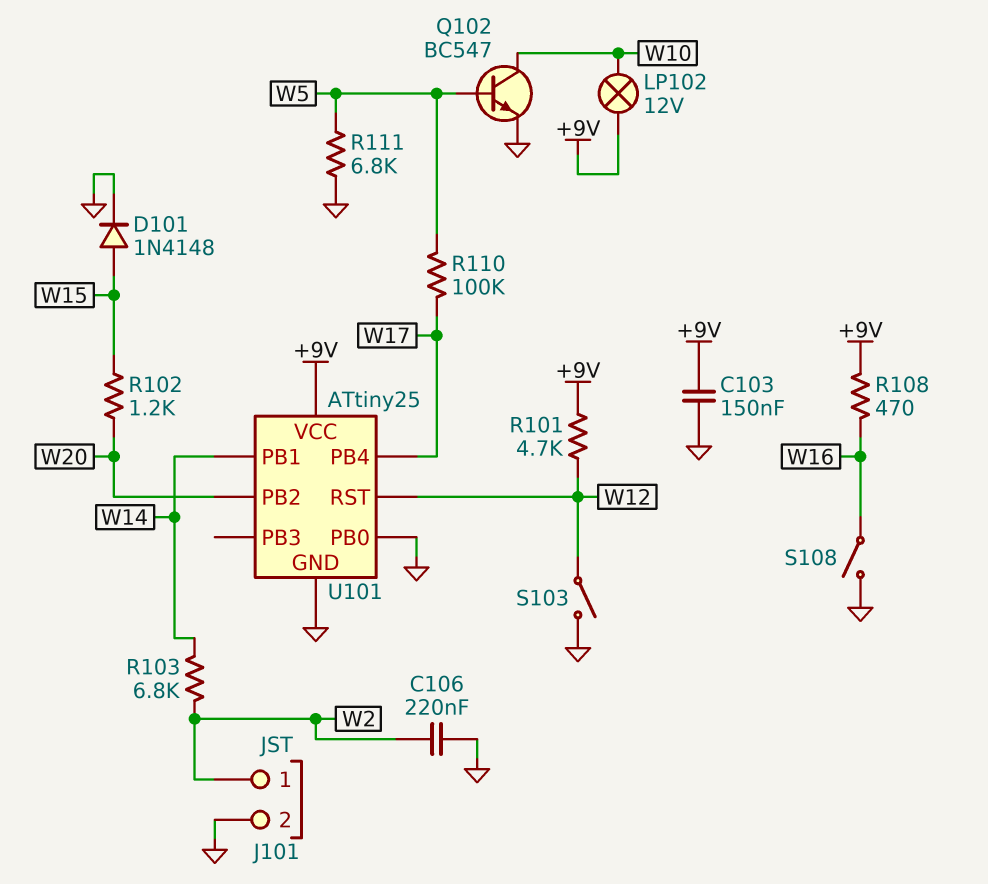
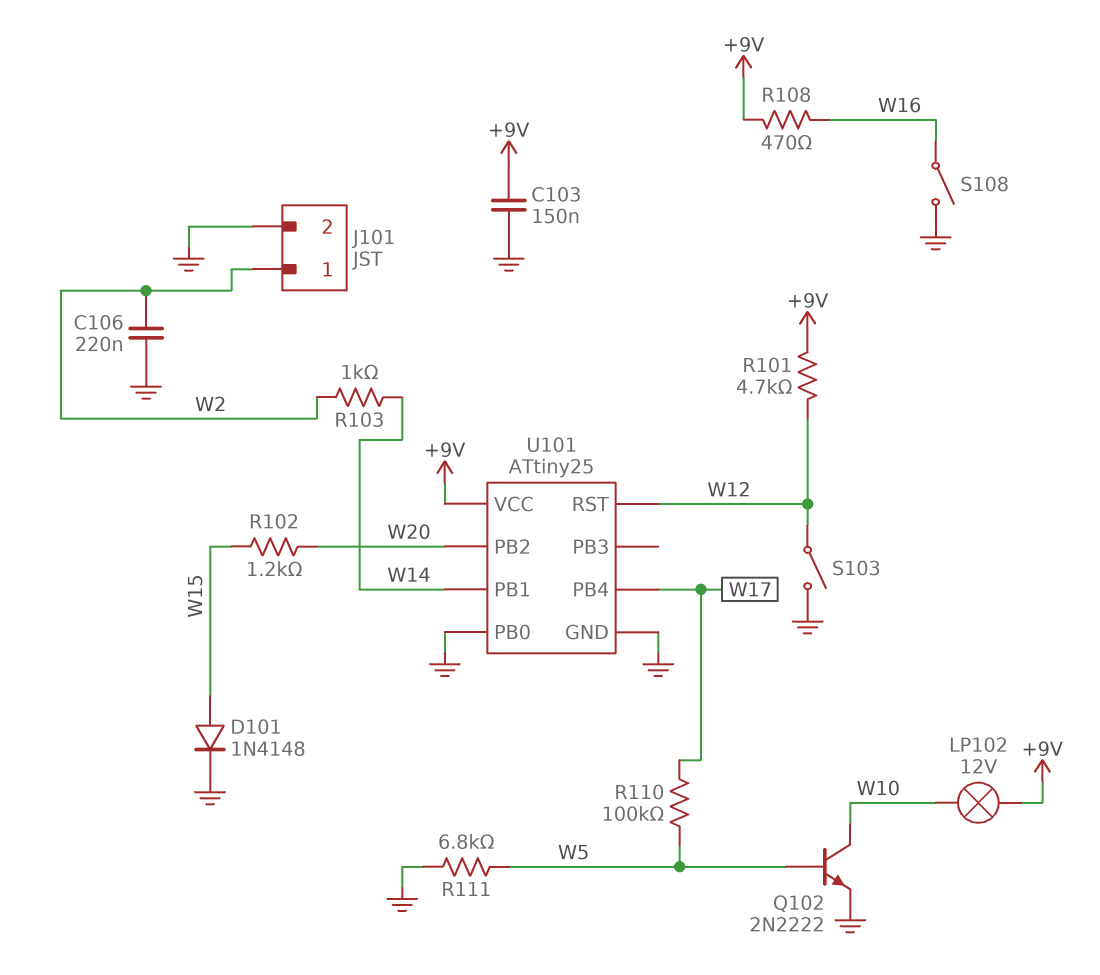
Q102: NPN BC547 (B W5, C W10, E GND) -> NPN 2N2222 (B W5, C W10, E GND)
R103: 6.8k (W2, W14) -> 1k (W2, W14)

